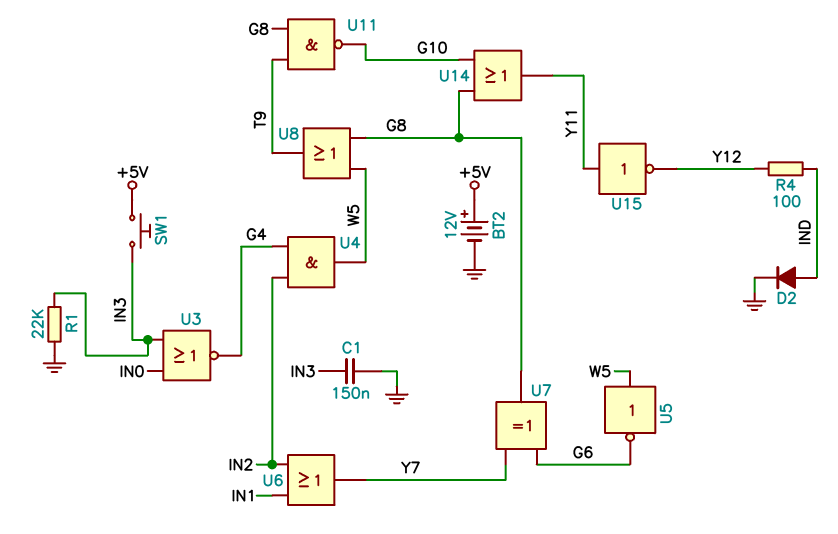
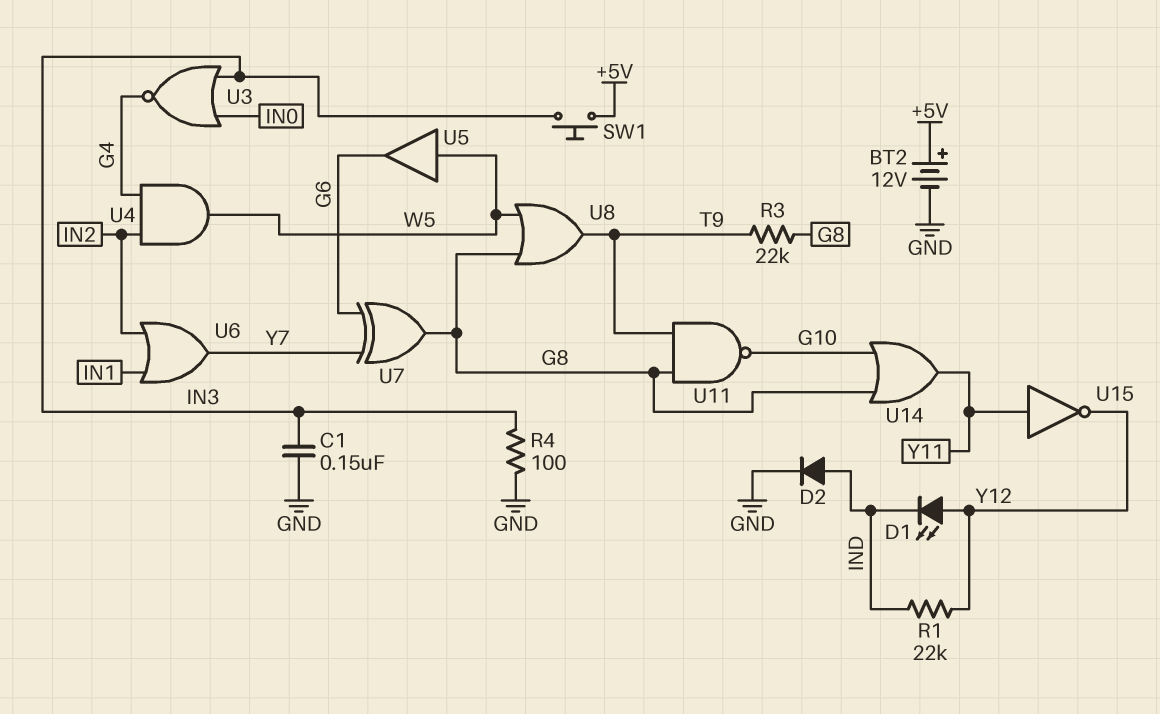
D1: none -> LED (A Y12, K IND)
R1: 22k (GND, IN3) -> 22k (IND, Y12)
R3: none -> 22k (G8, T9)
R4: 100 (IND, Y12) -> 100 (GND, IN3)
U5: NOT (in W5, out G6) -> buffer (in W5, out G6)

